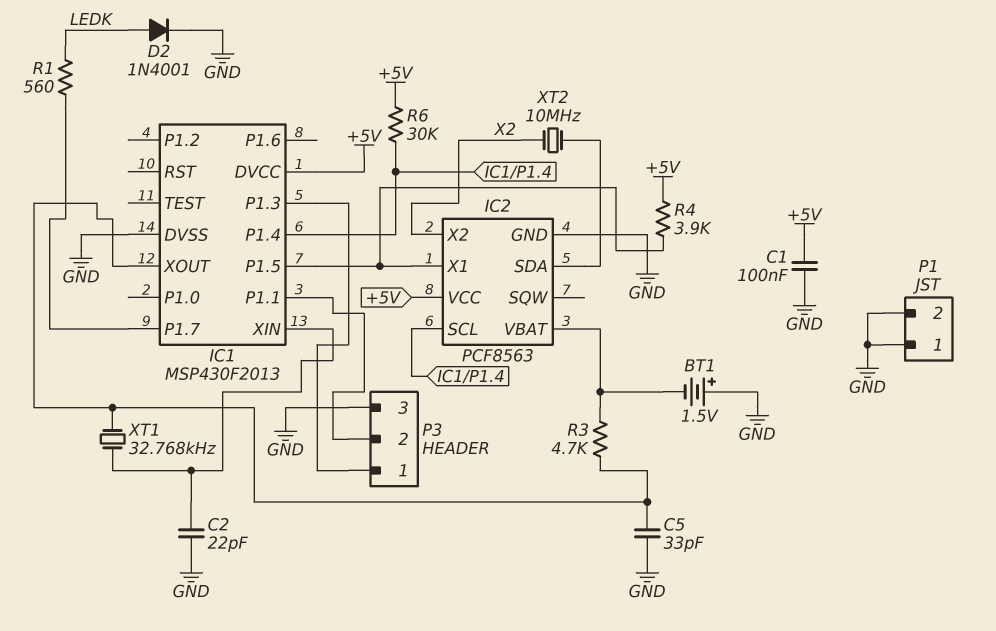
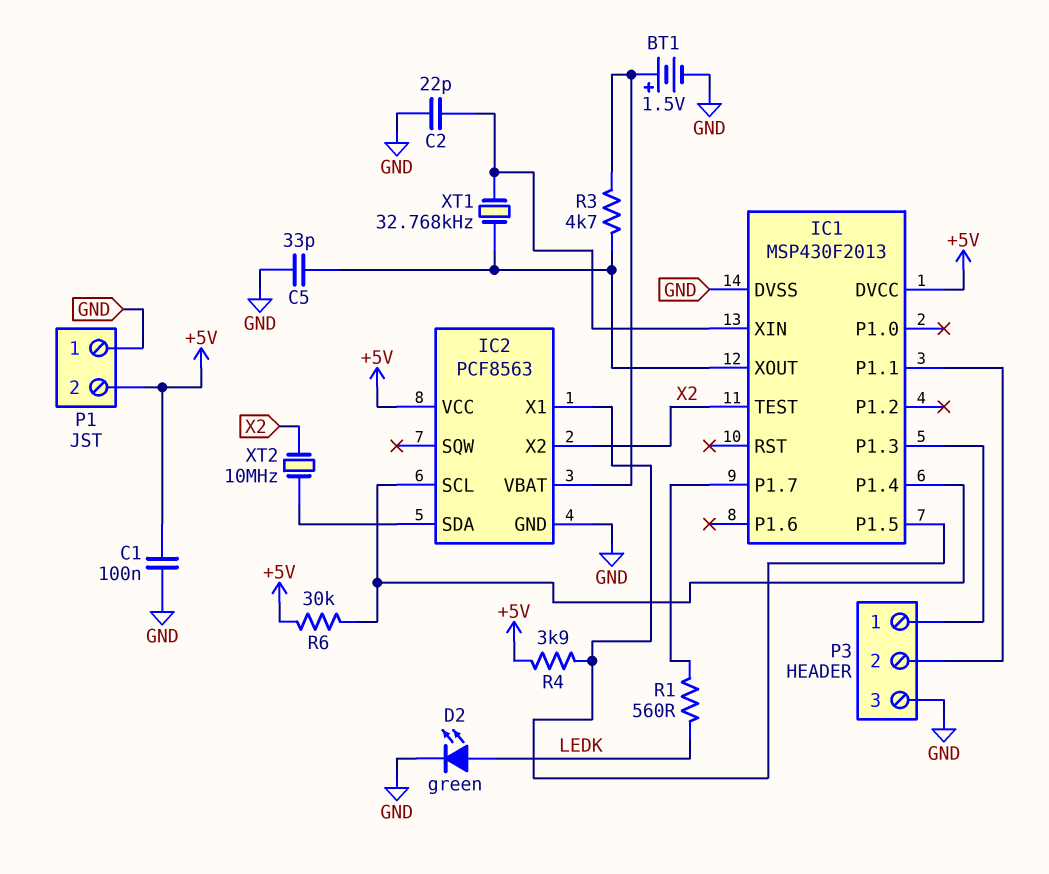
BT1: 1.5V (plus GND, minus IC2/VBAT) -> 1.5V (plus IC2/VBAT, minus GND)
D2: diode 1N4001 (A LEDK, K GND) -> LED green (A LEDK, K GND)
IC1 pin TEST: none -> X2
P1 pin 2: GND -> +5V

